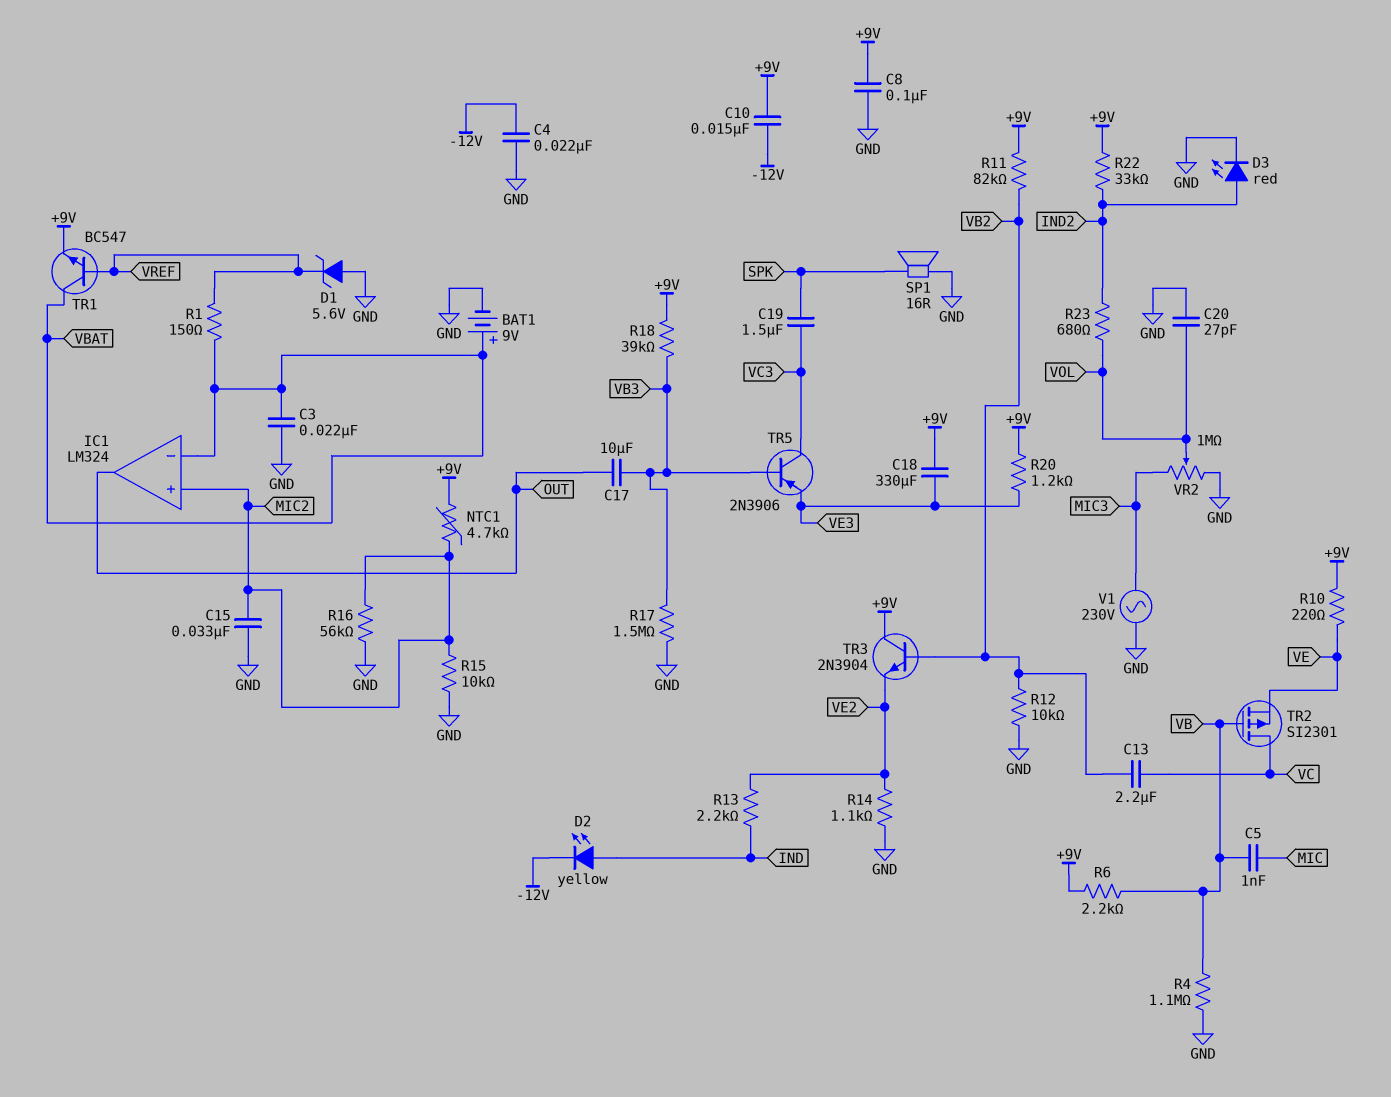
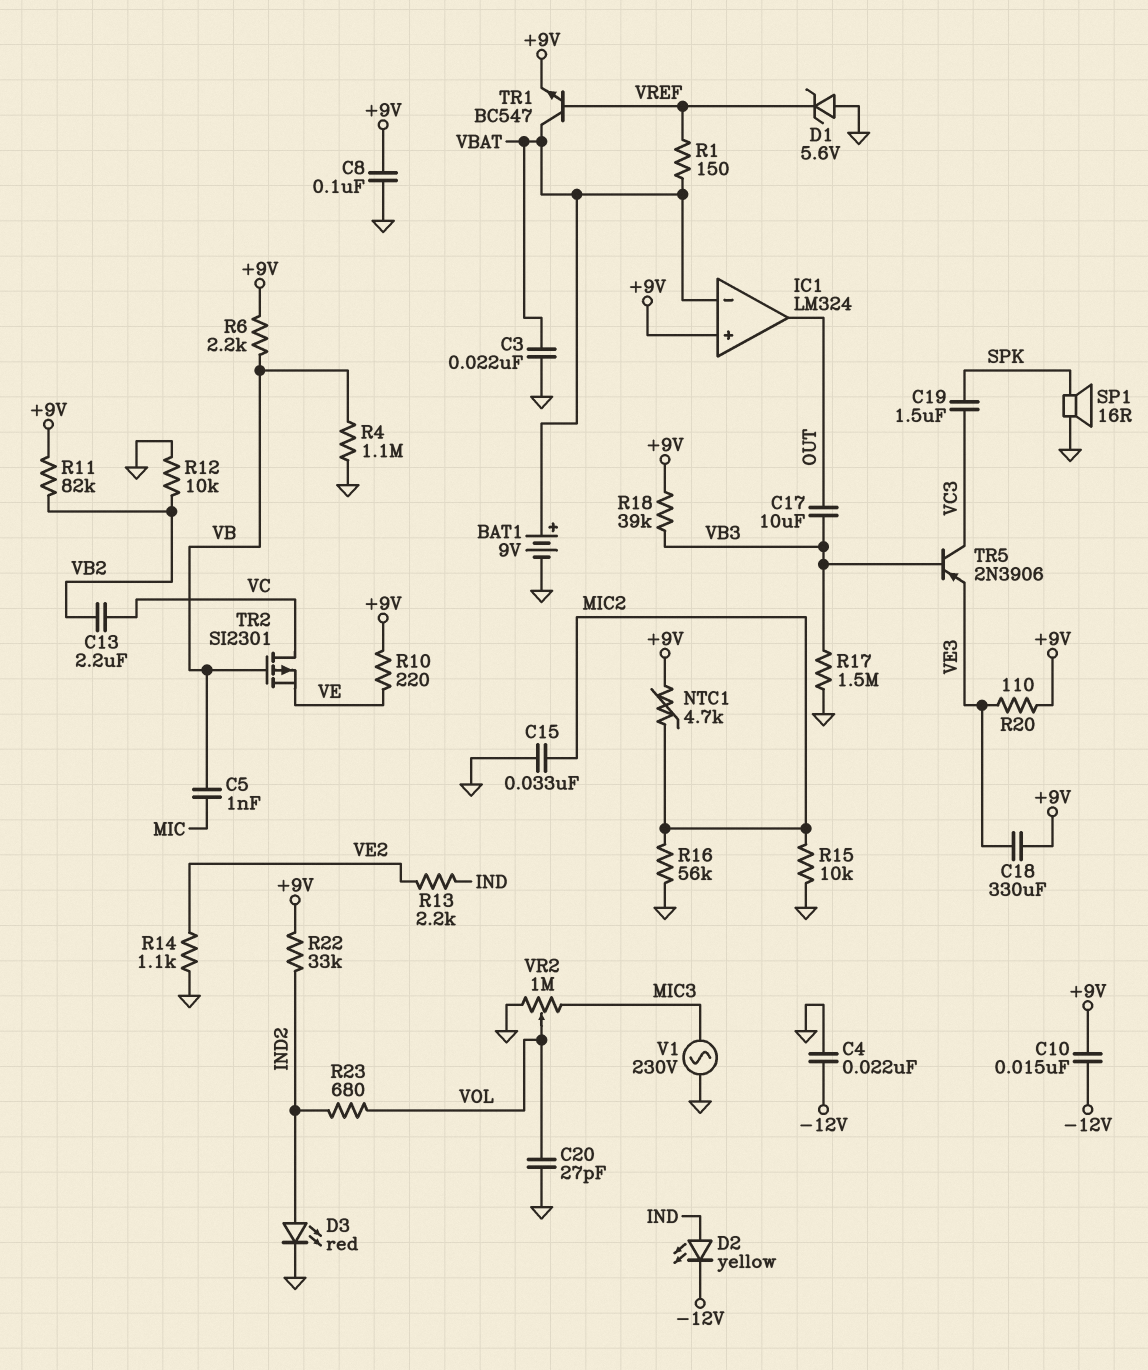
IC1 pin in+: MIC2 -> +9V
R20: 1.2k (+9V, VE3) -> 110 (+9V, VE3)
TR3: NPN 2N3904 (B VB2, C +9V, E VE2) -> none

